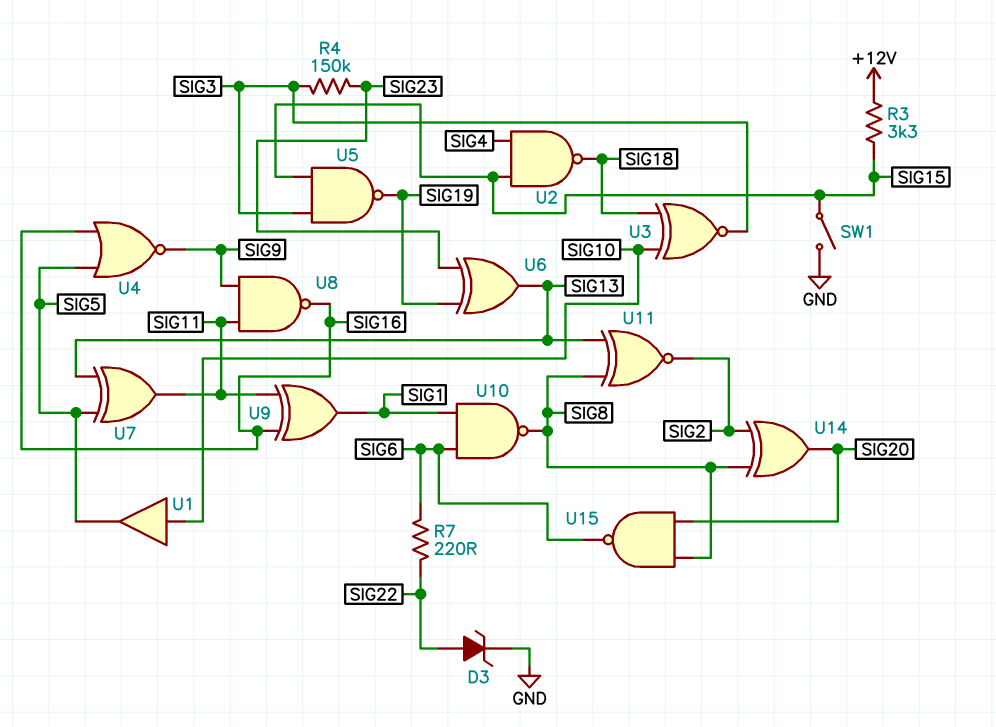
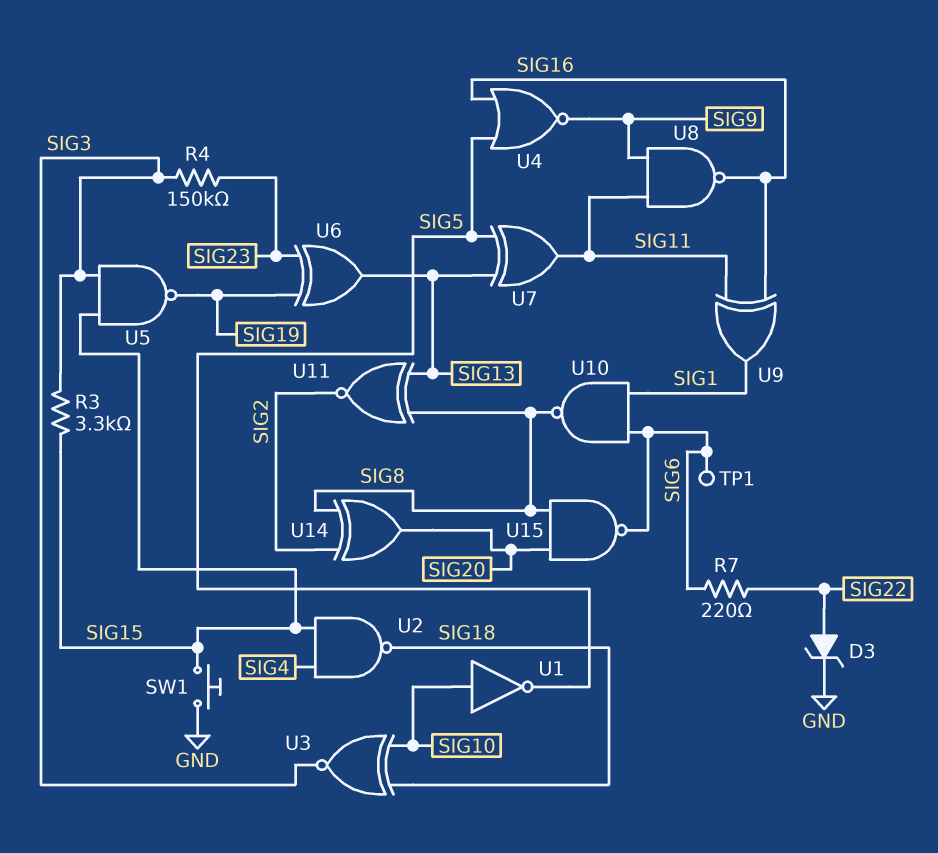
R3: 3.3k (+12V, SIG15) -> 3.3k (SIG3, SIG15)
SW1: switch (GND, SIG15) -> button (GND, SIG15)
TP1: none -> test point (SIG6)
U1: buffer (in SIG10, out SIG5) -> NOT (in SIG10, out SIG5)

